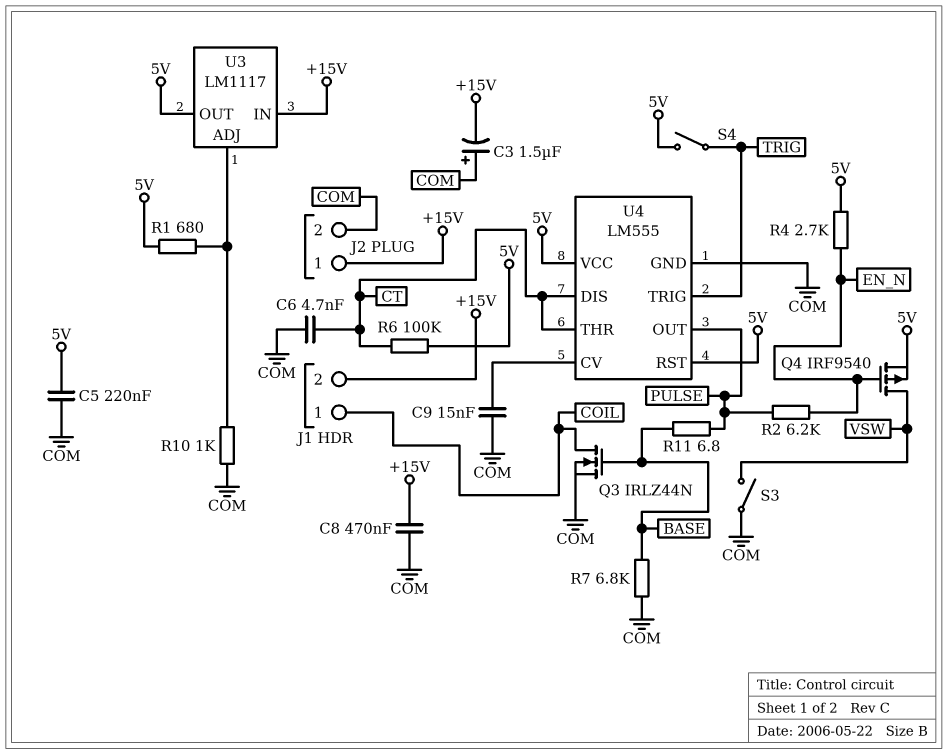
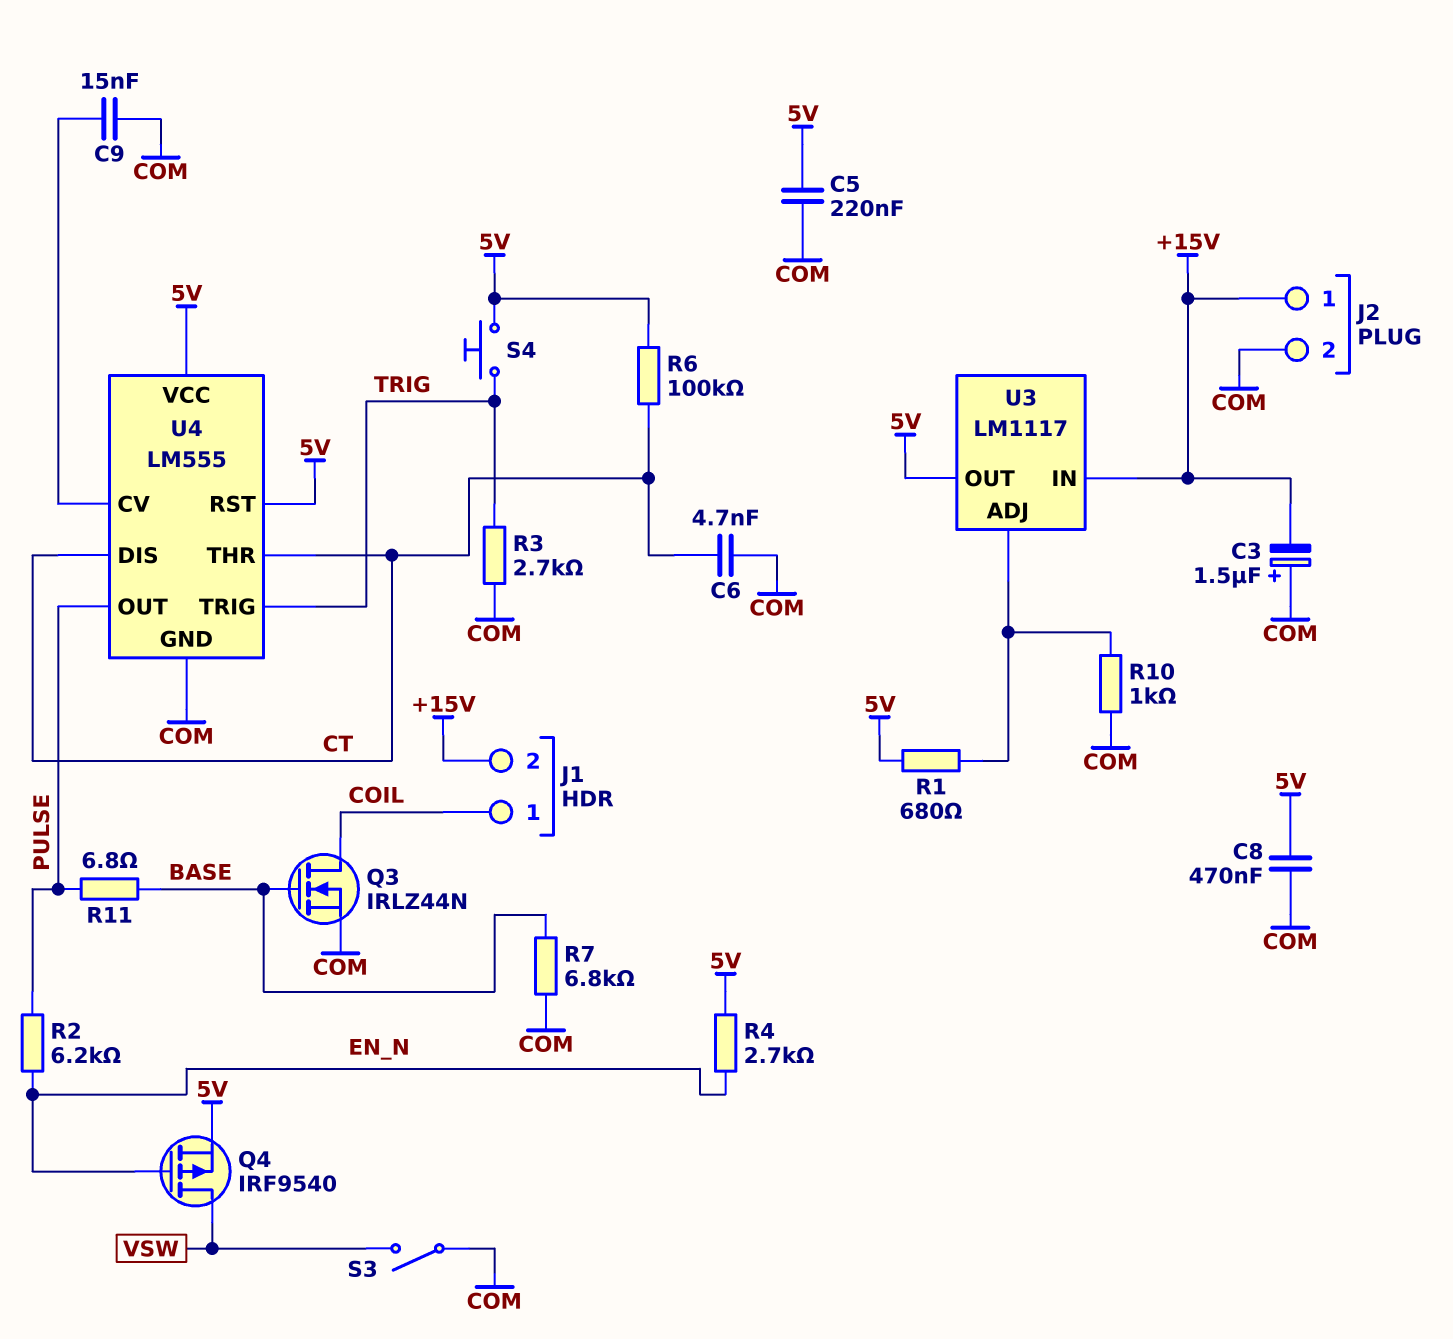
C8: 470nF (+15V, COM) -> 470nF (5V, COM)
R3: none -> 2.7k (COM, TRIG)
S4: switch (5V, TRIG) -> button (5V, TRIG)

